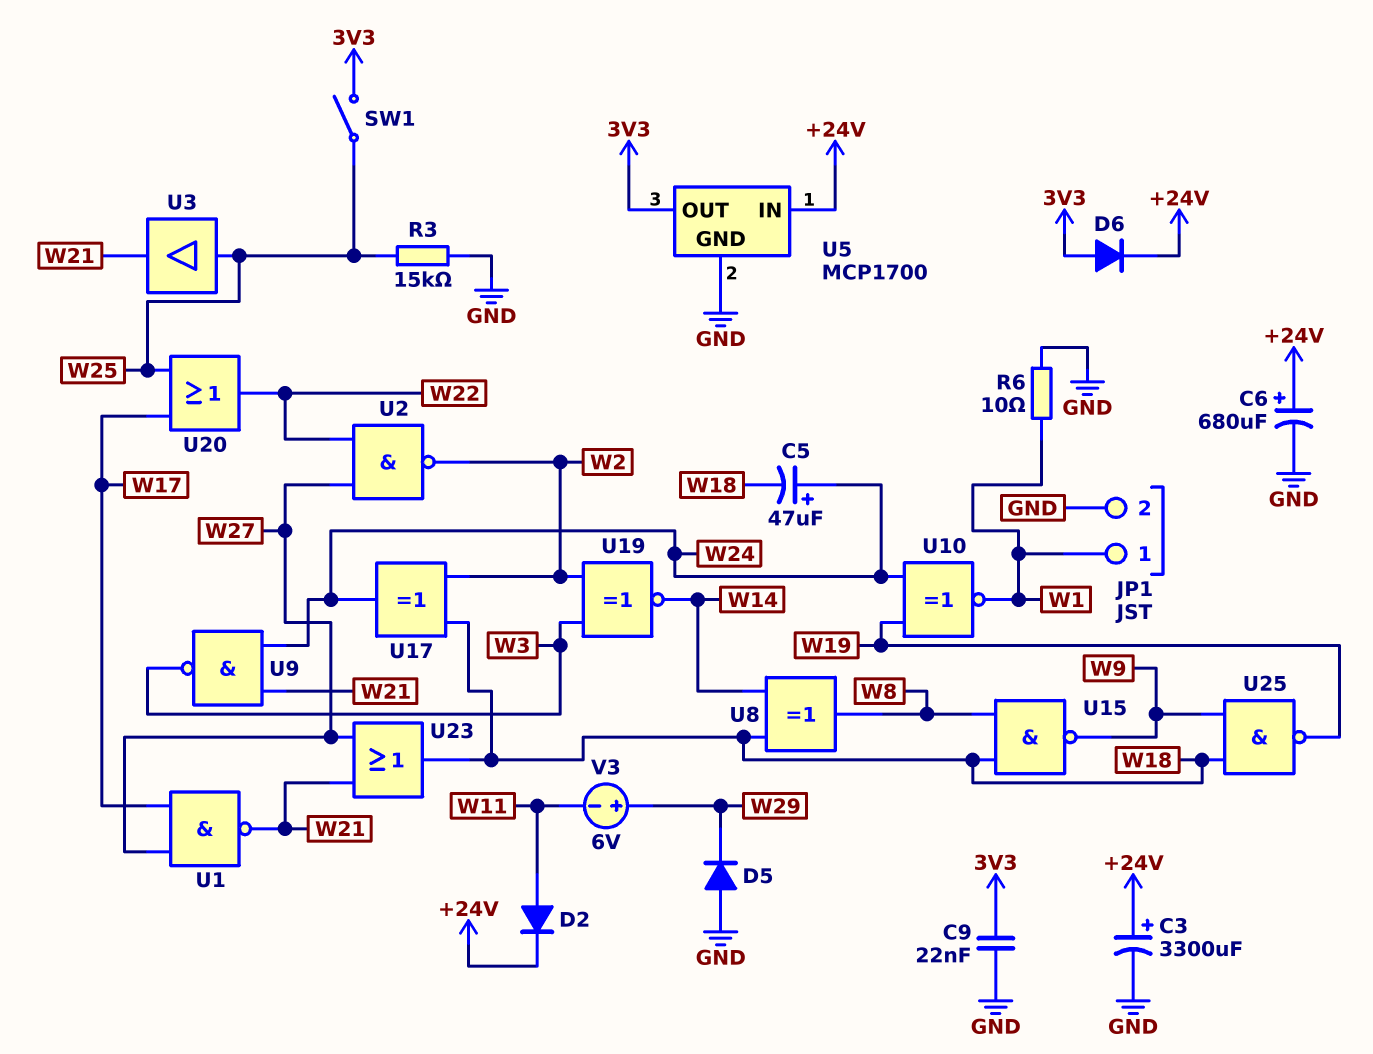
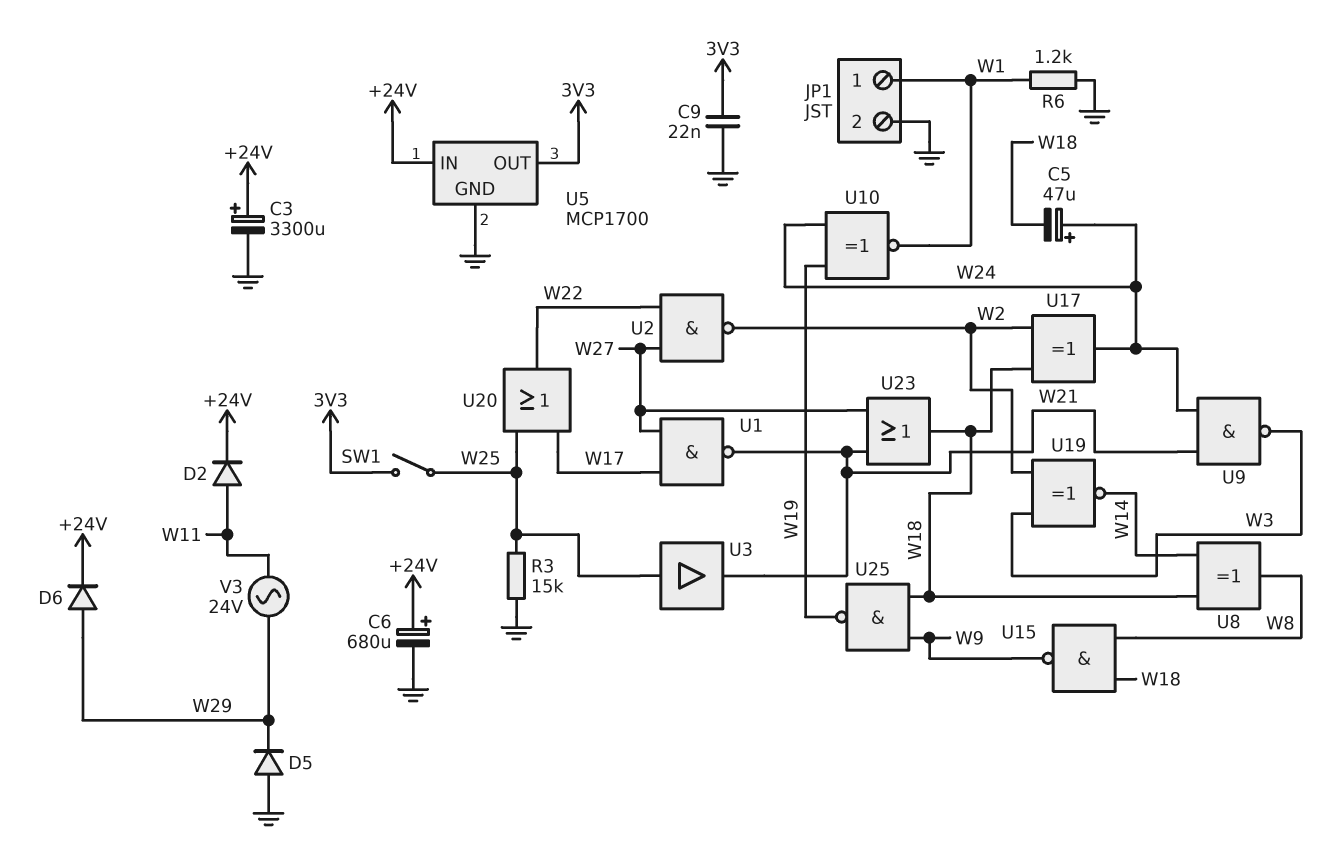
D6: diode (A 3V3, K +24V) -> diode (A W29, K +24V)
R6: 10 (GND, W1) -> 1.2k (GND, W1)
V3: 6V (plus W29, minus W11) -> AC 24V (W11, W29)

